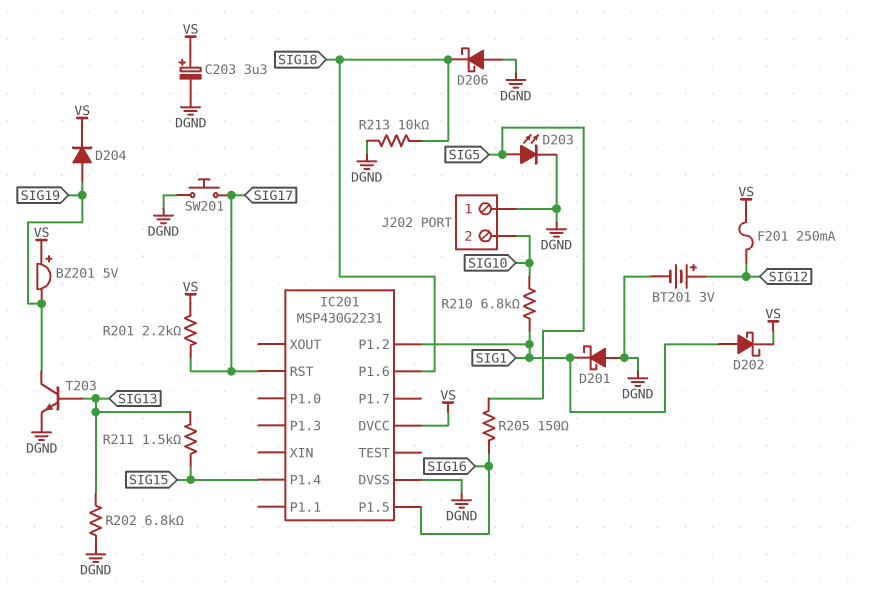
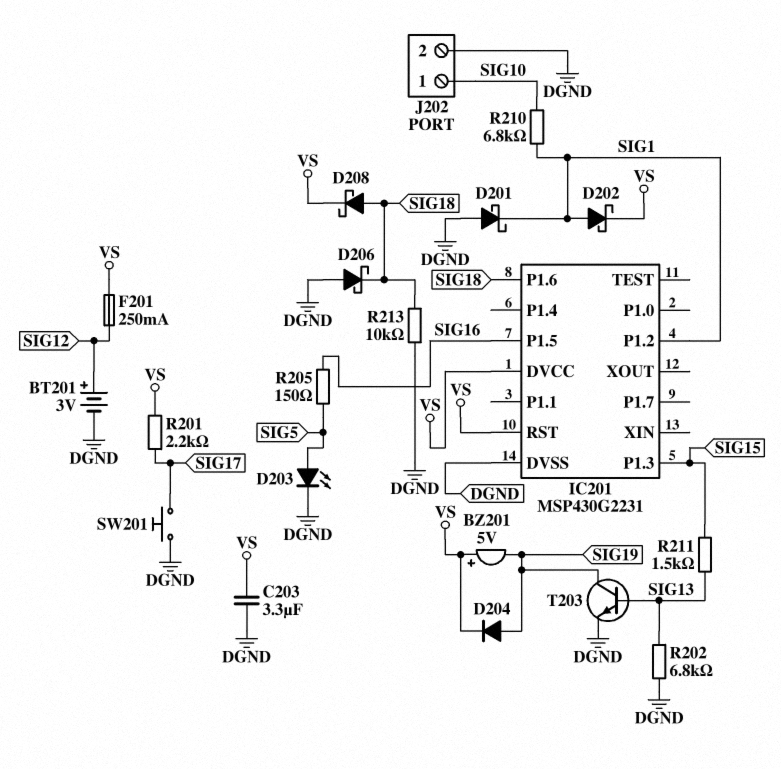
C203: 3.3uF (plus VS, minus DGND) -> 3.3uF (DGND, VS)
D208: none -> schottky (A SIG18, K VS)
IC201 pin P1.3: none -> SIG15
IC201 pin P1.4: SIG15 -> none
IC201 pin RST: SIG17 -> VS
J202 pin 1: DGND -> SIG10
J202 pin 2: SIG10 -> DGND

